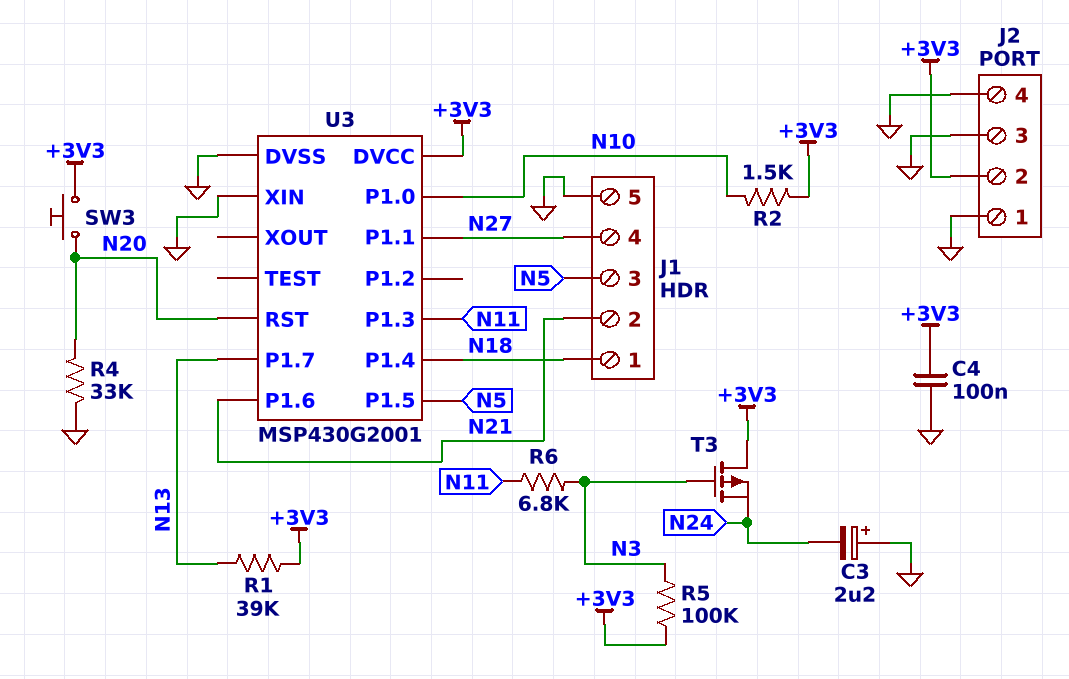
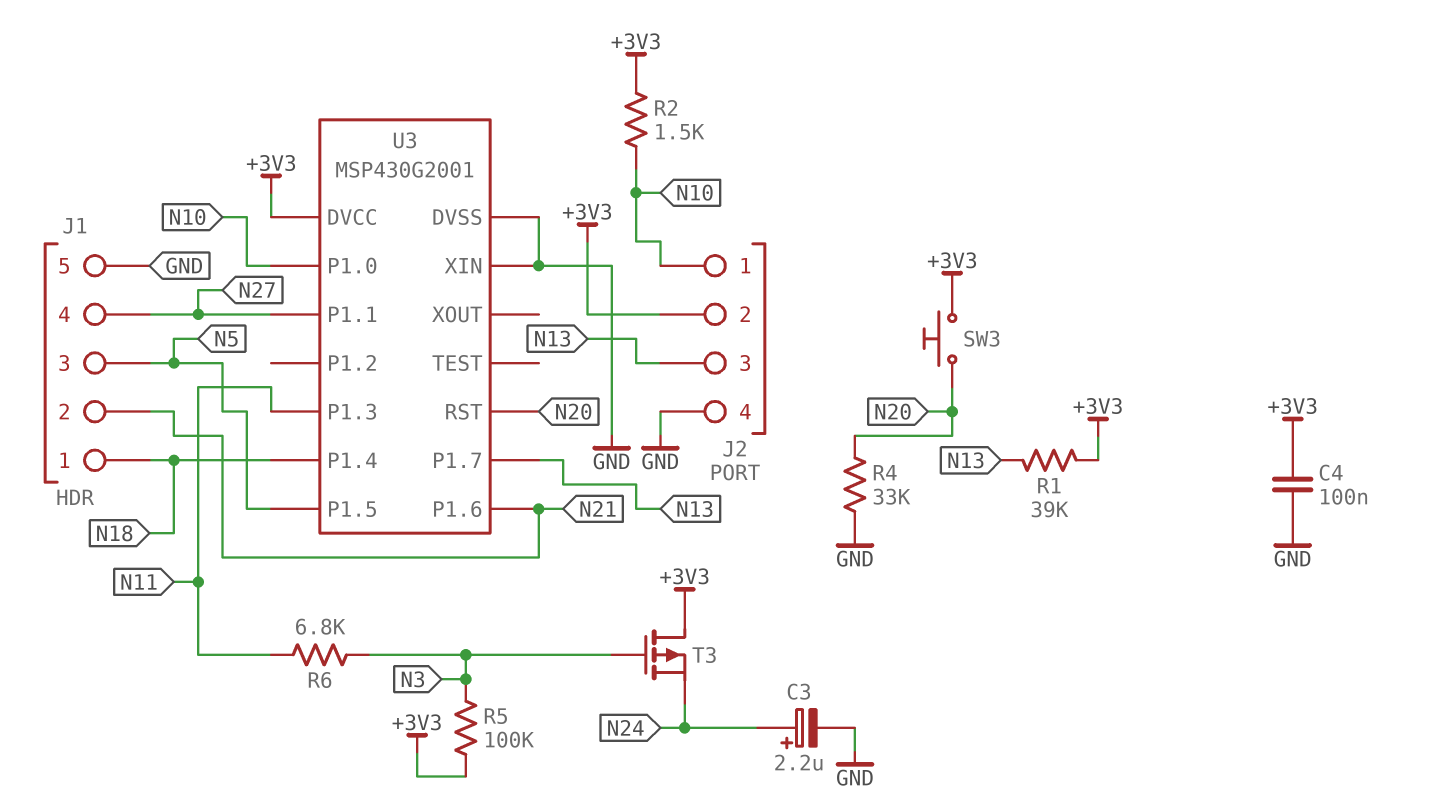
C3: 2.2uF (plus GND, minus N24) -> 2.2uF (plus N24, minus GND)
J2 pin 1: GND -> N10
J2 pin 3: GND -> N13

